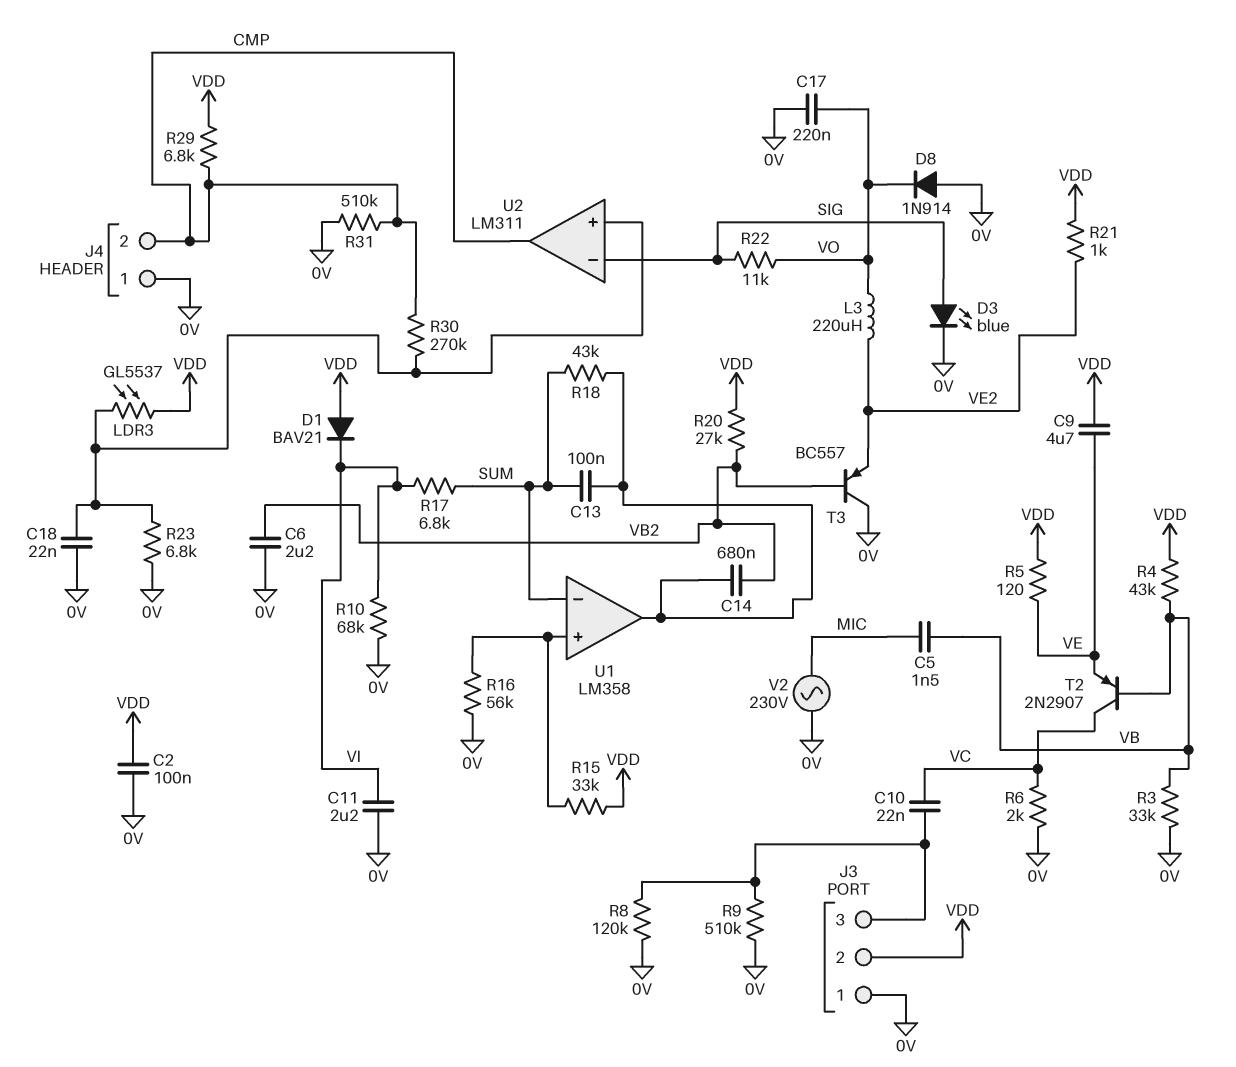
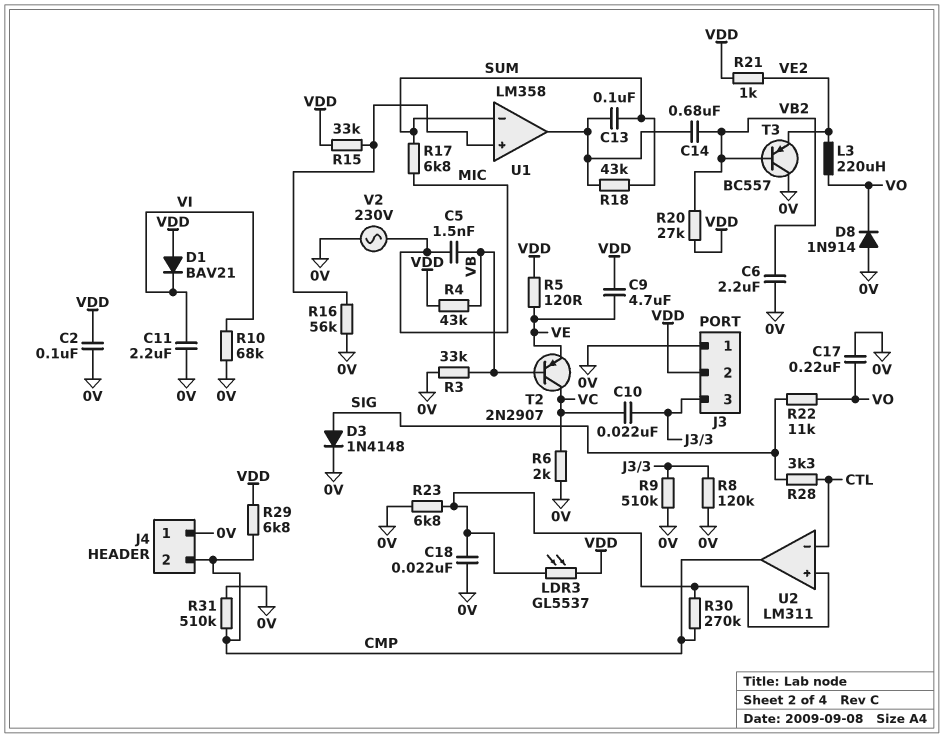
D3: LED blue (A SIG, K 0V) -> diode 1N4148 (A SIG, K 0V)
R17: 6.8k (SUM, VI) -> 6.8k (MIC, SUM)
R28: none -> 3.3k (CTL, SIG)
U2 pin in-: SIG -> CTL

